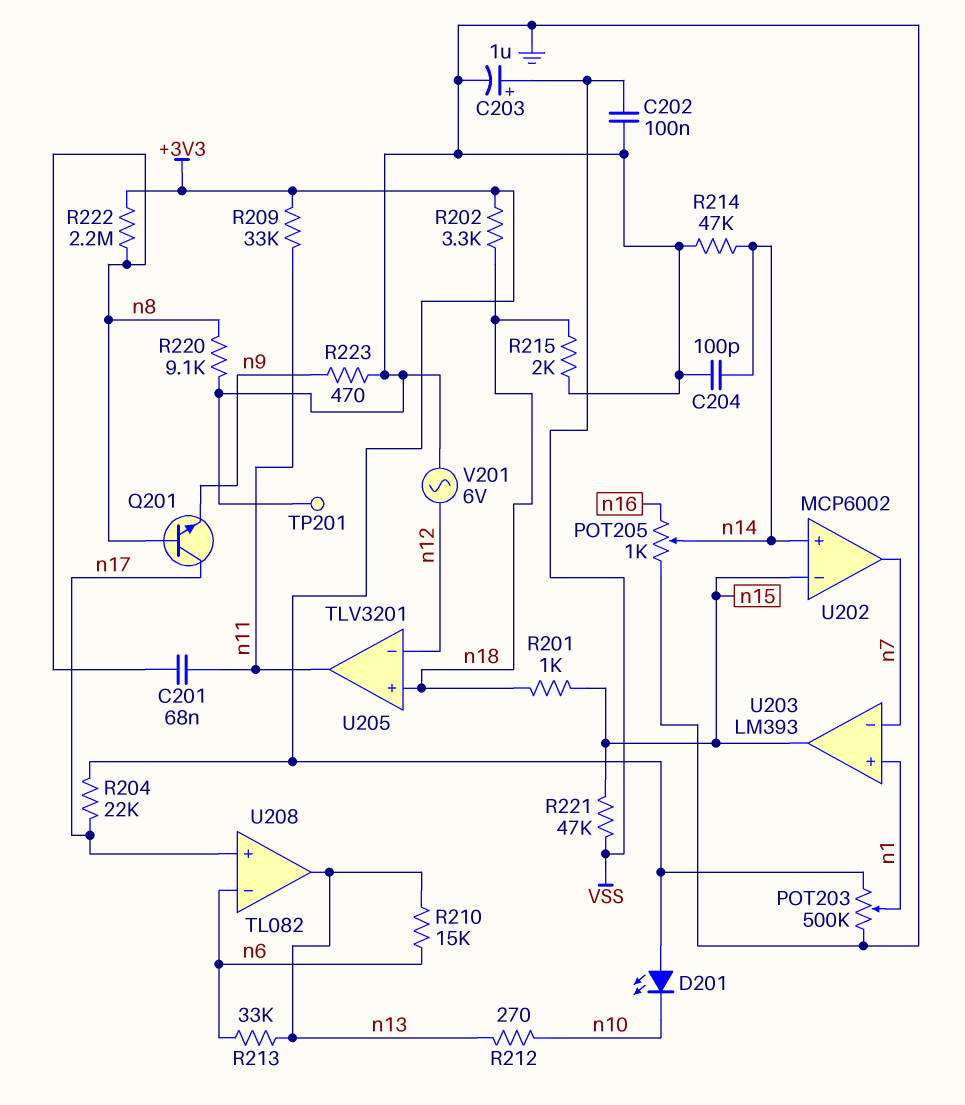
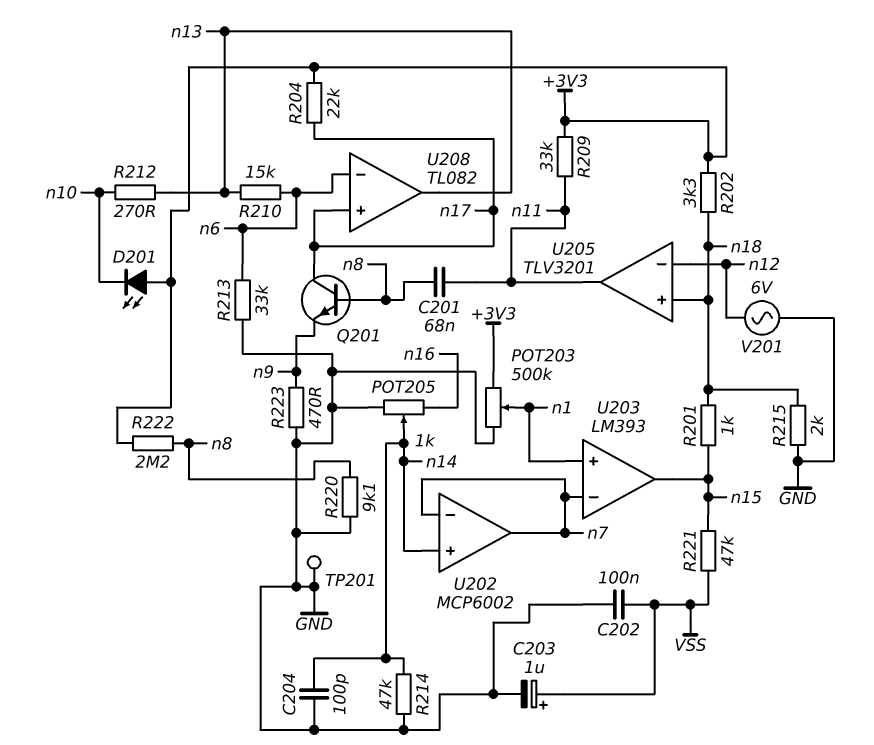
R213: 33k (n6, n13) -> 33k (GND, n6)
U202 pin in-: n15 -> n7

